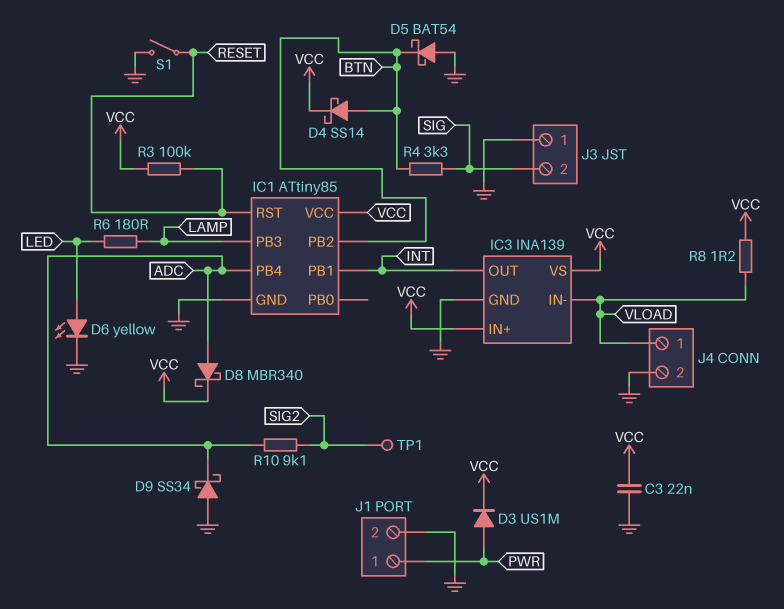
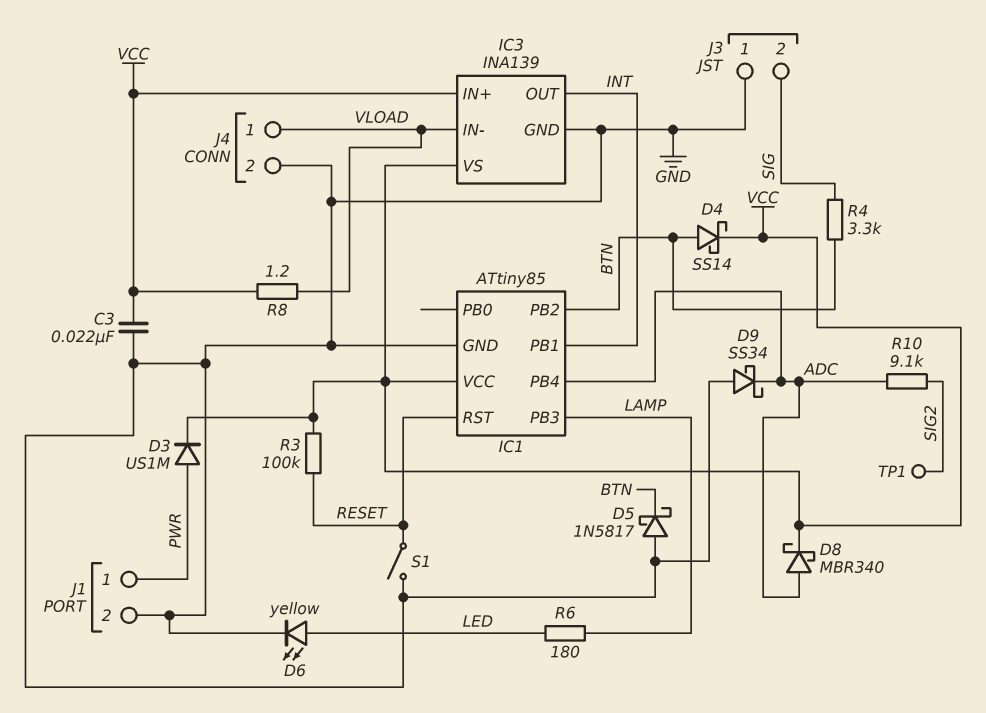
D5: schottky BAT54 (A GND, K BTN) -> schottky 1N5817 (A GND, K BTN)

